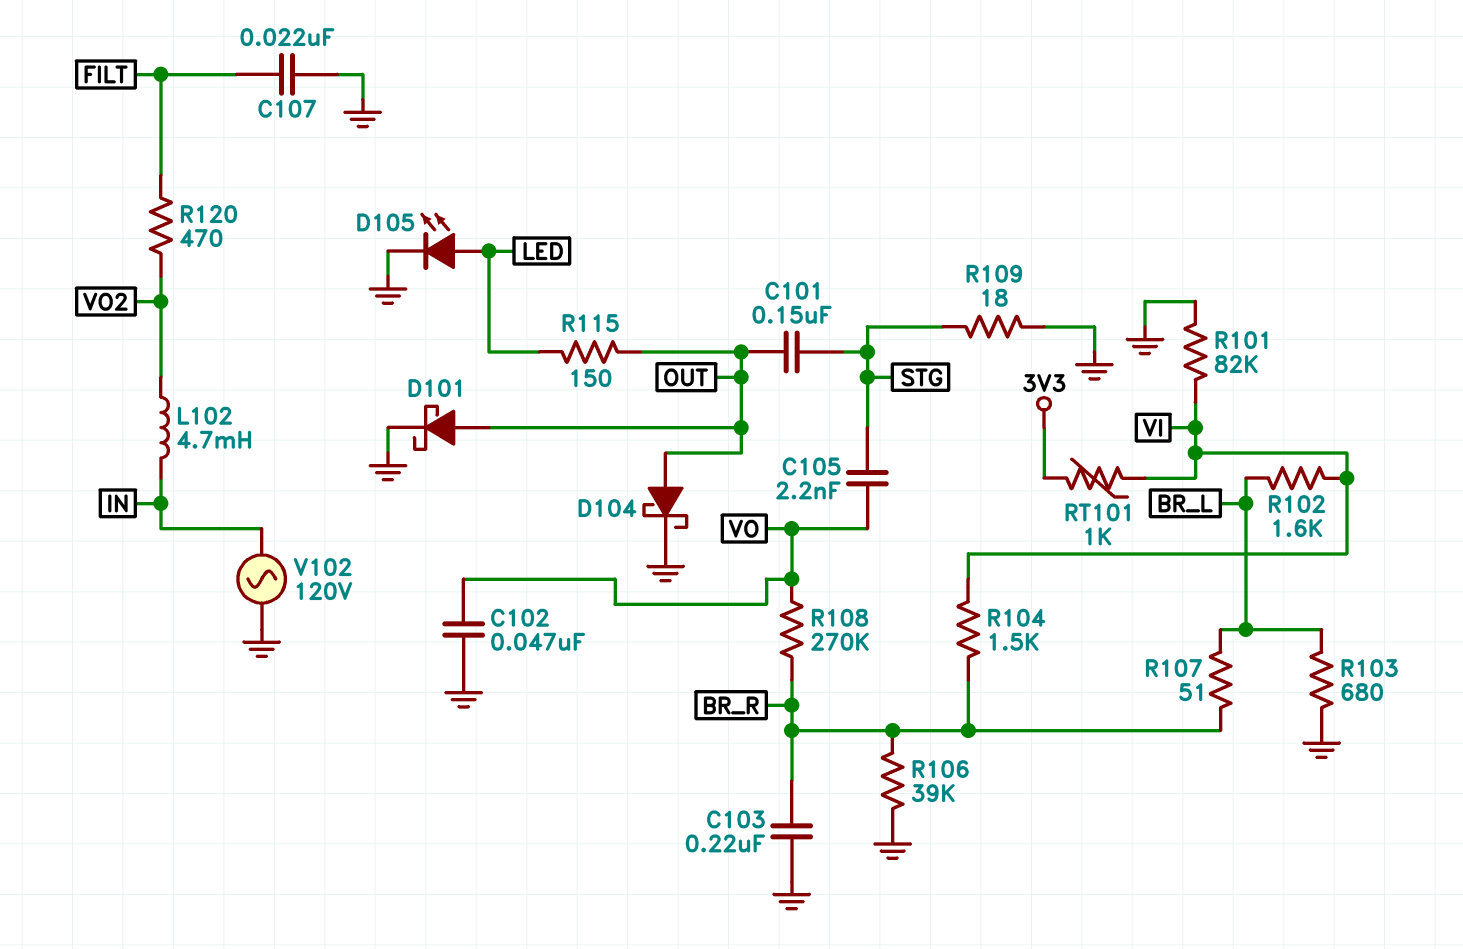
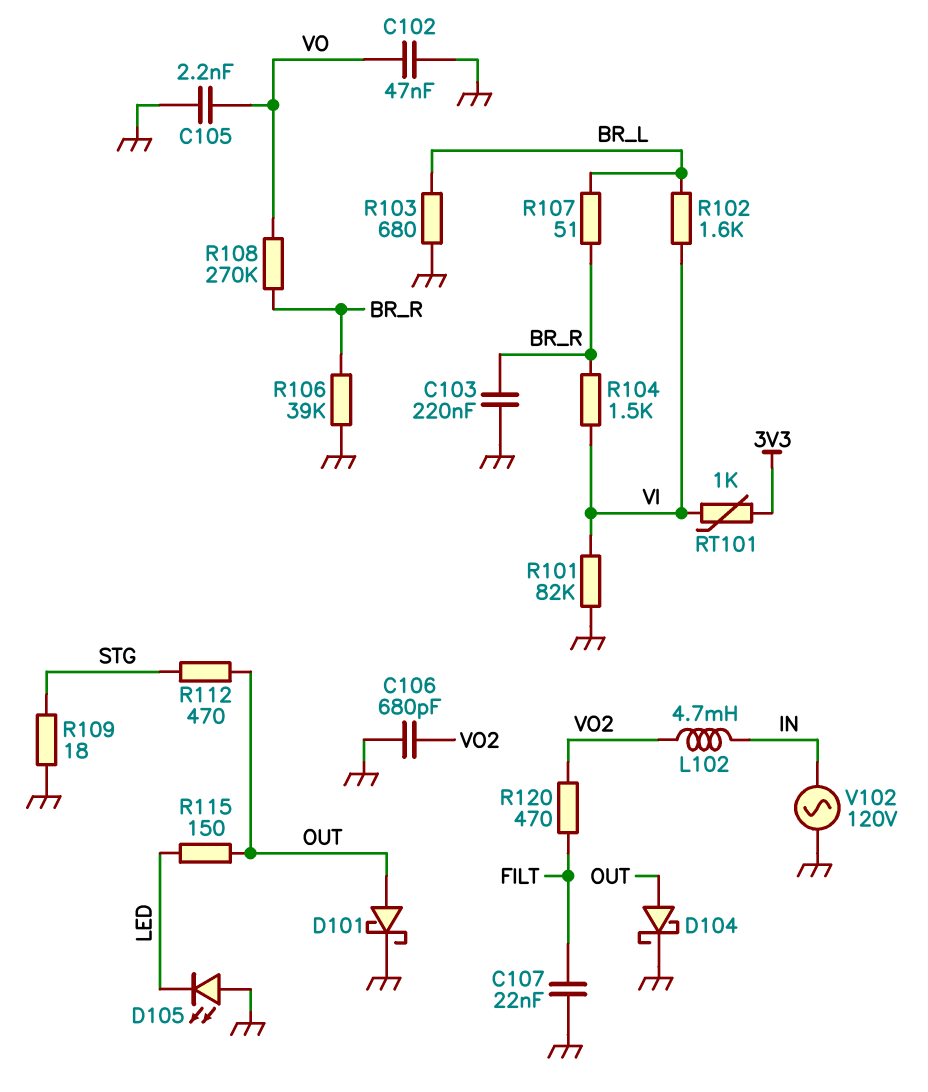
C101: 150nF (OUT, STG) -> none
C105: 2.2nF (STG, VO) -> 2.2nF (GND, VO)
C106: none -> 680pF (GND, VO2)
D105: LED (A LED, K GND) -> LED (A GND, K LED)
R112: none -> 470 (OUT, STG)

